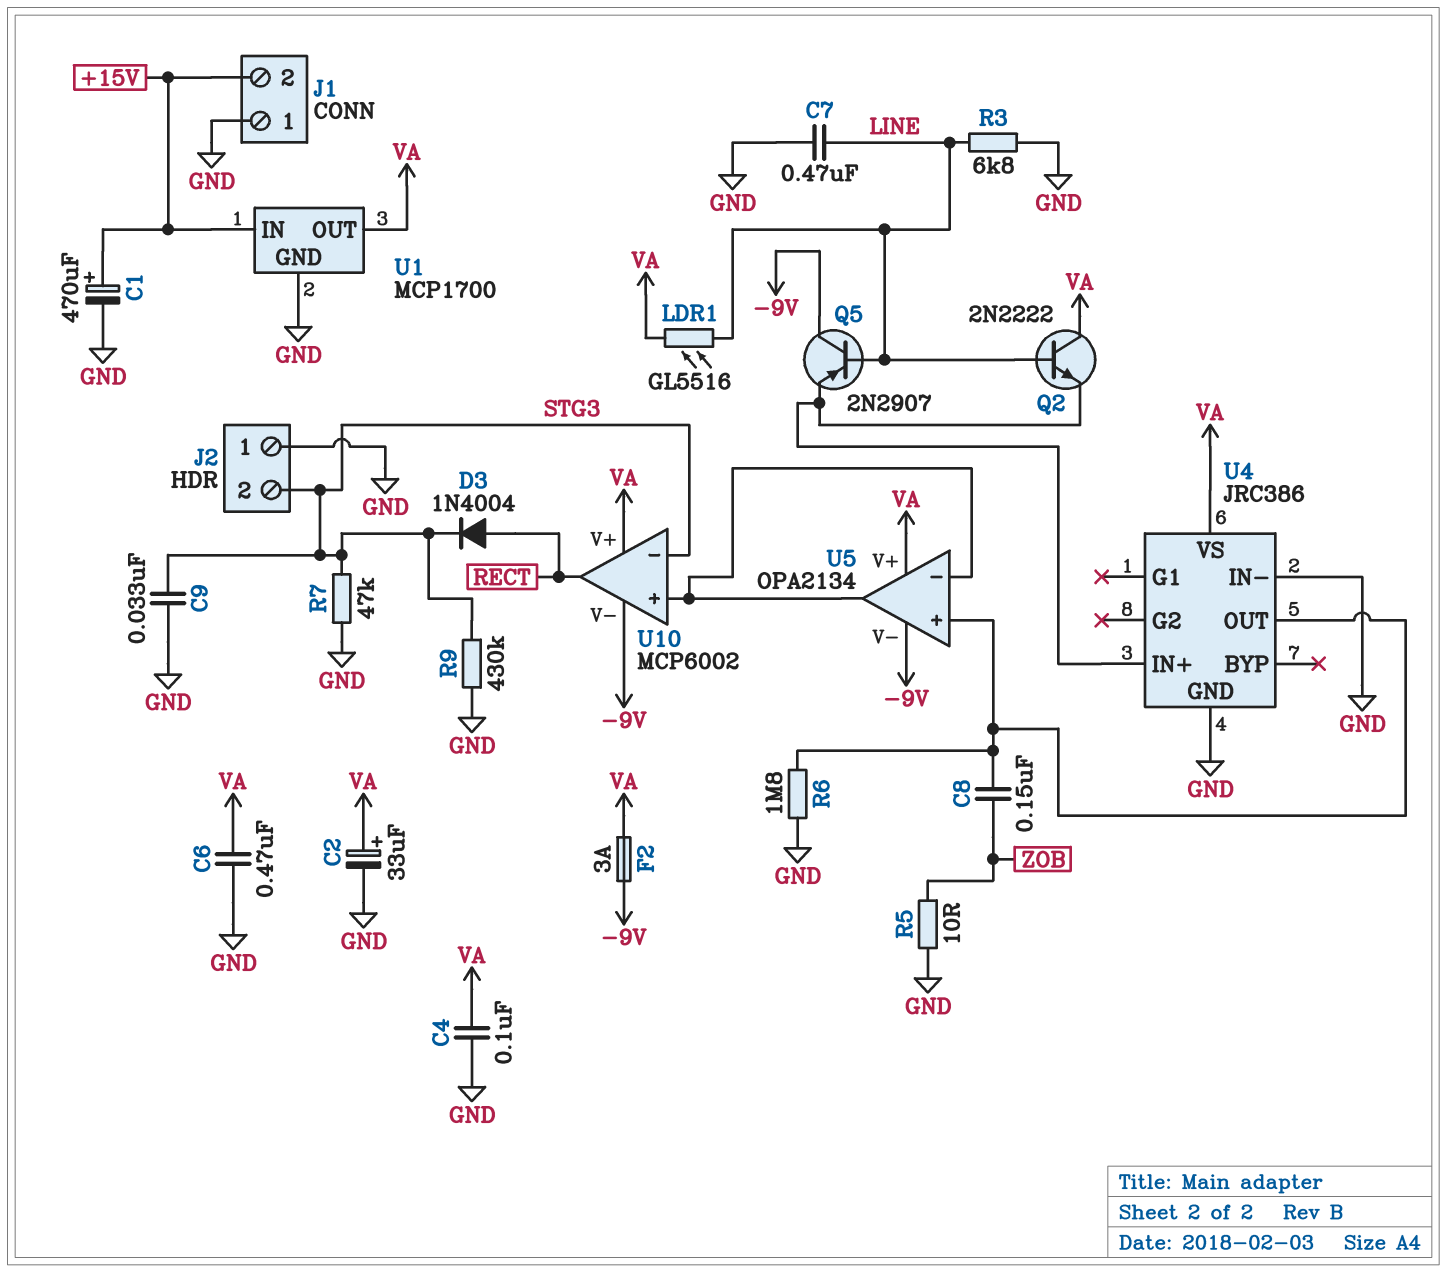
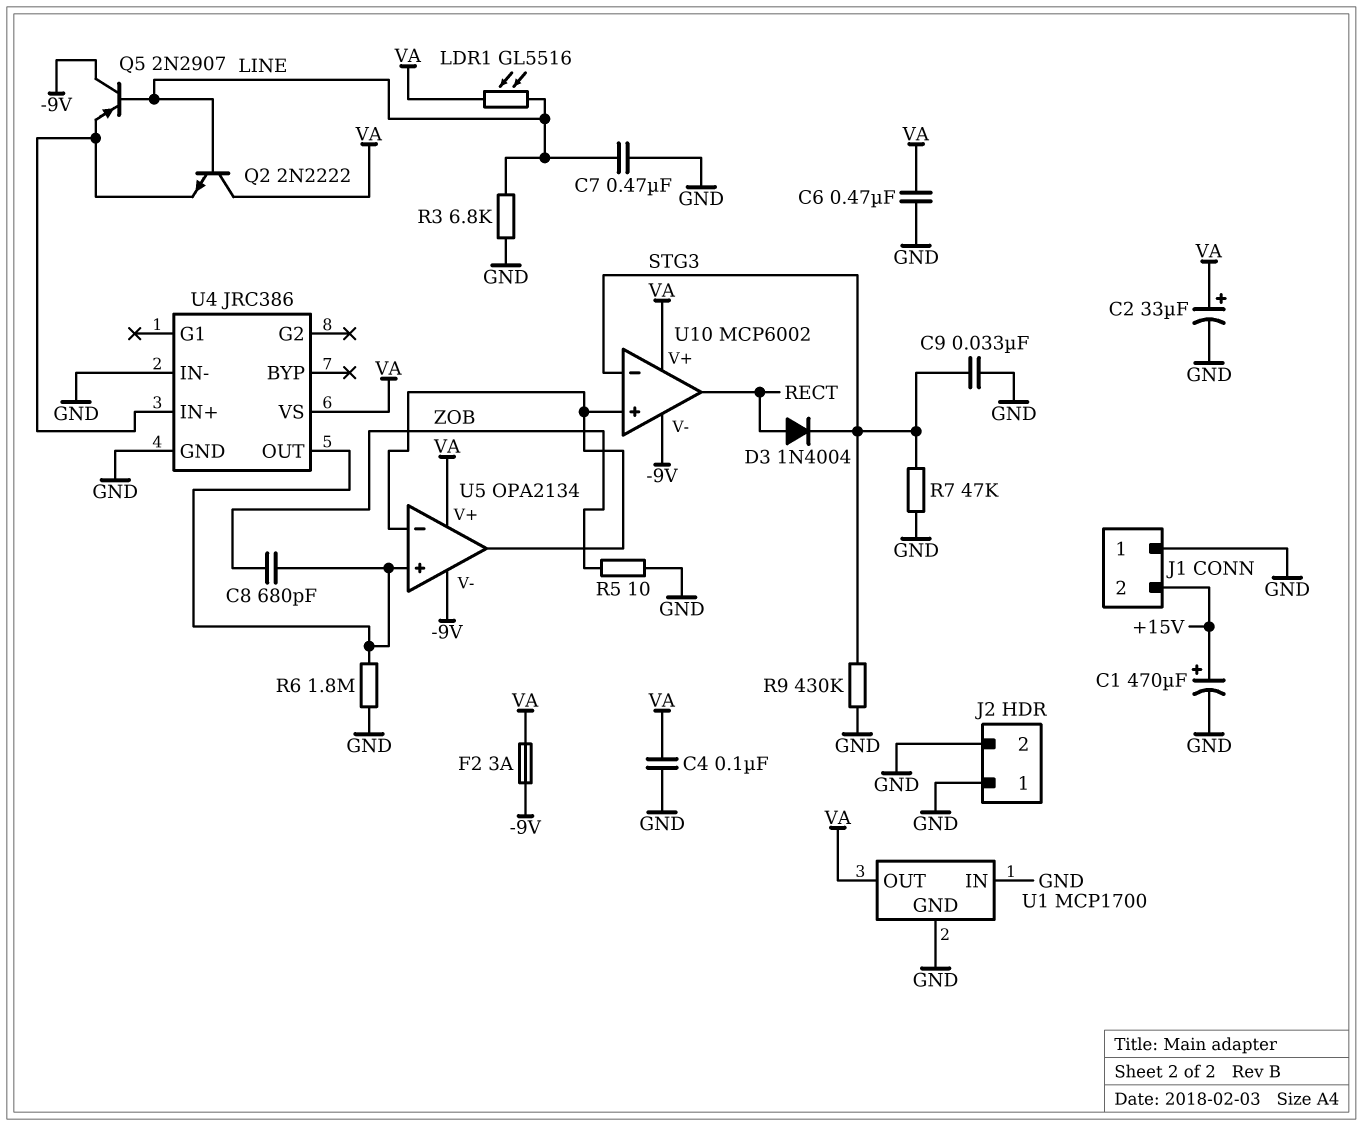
C8: 150nF (U4/OUT, ZOB) -> 680pF (U4/OUT, ZOB)
J2 pin 2: STG3 -> GND
U1 pin IN: +15V -> GND

